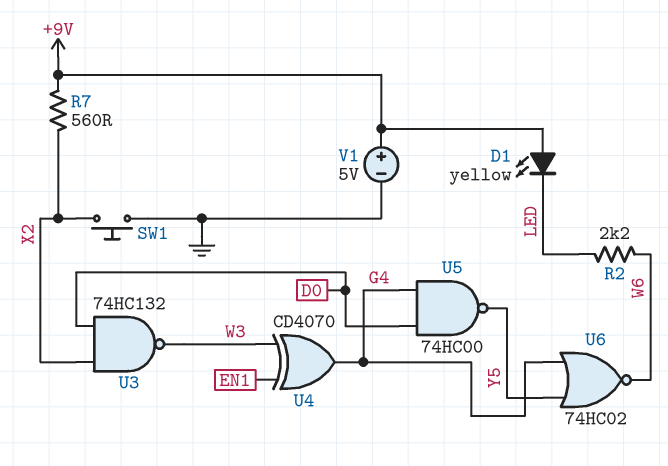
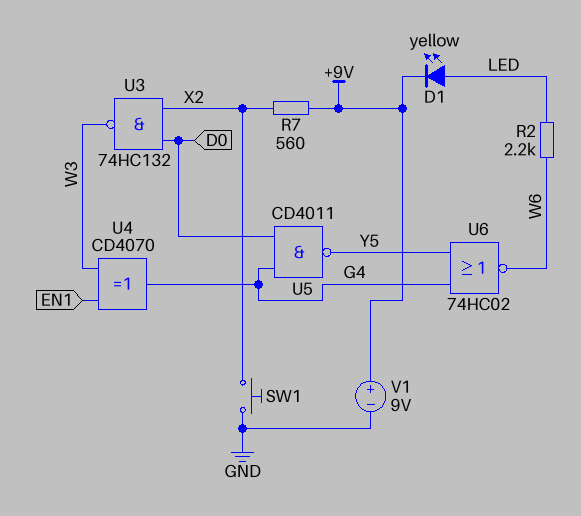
D1: LED yellow (A +9V, K LED) -> LED yellow (A LED, K +9V)
U5: NAND 74HC00 (in D0, in G4, out Y5) -> NAND CD4011 (in D0, in G4, out Y5)
V1: 5V (plus +9V, minus GND) -> 9V (plus +9V, minus GND)

